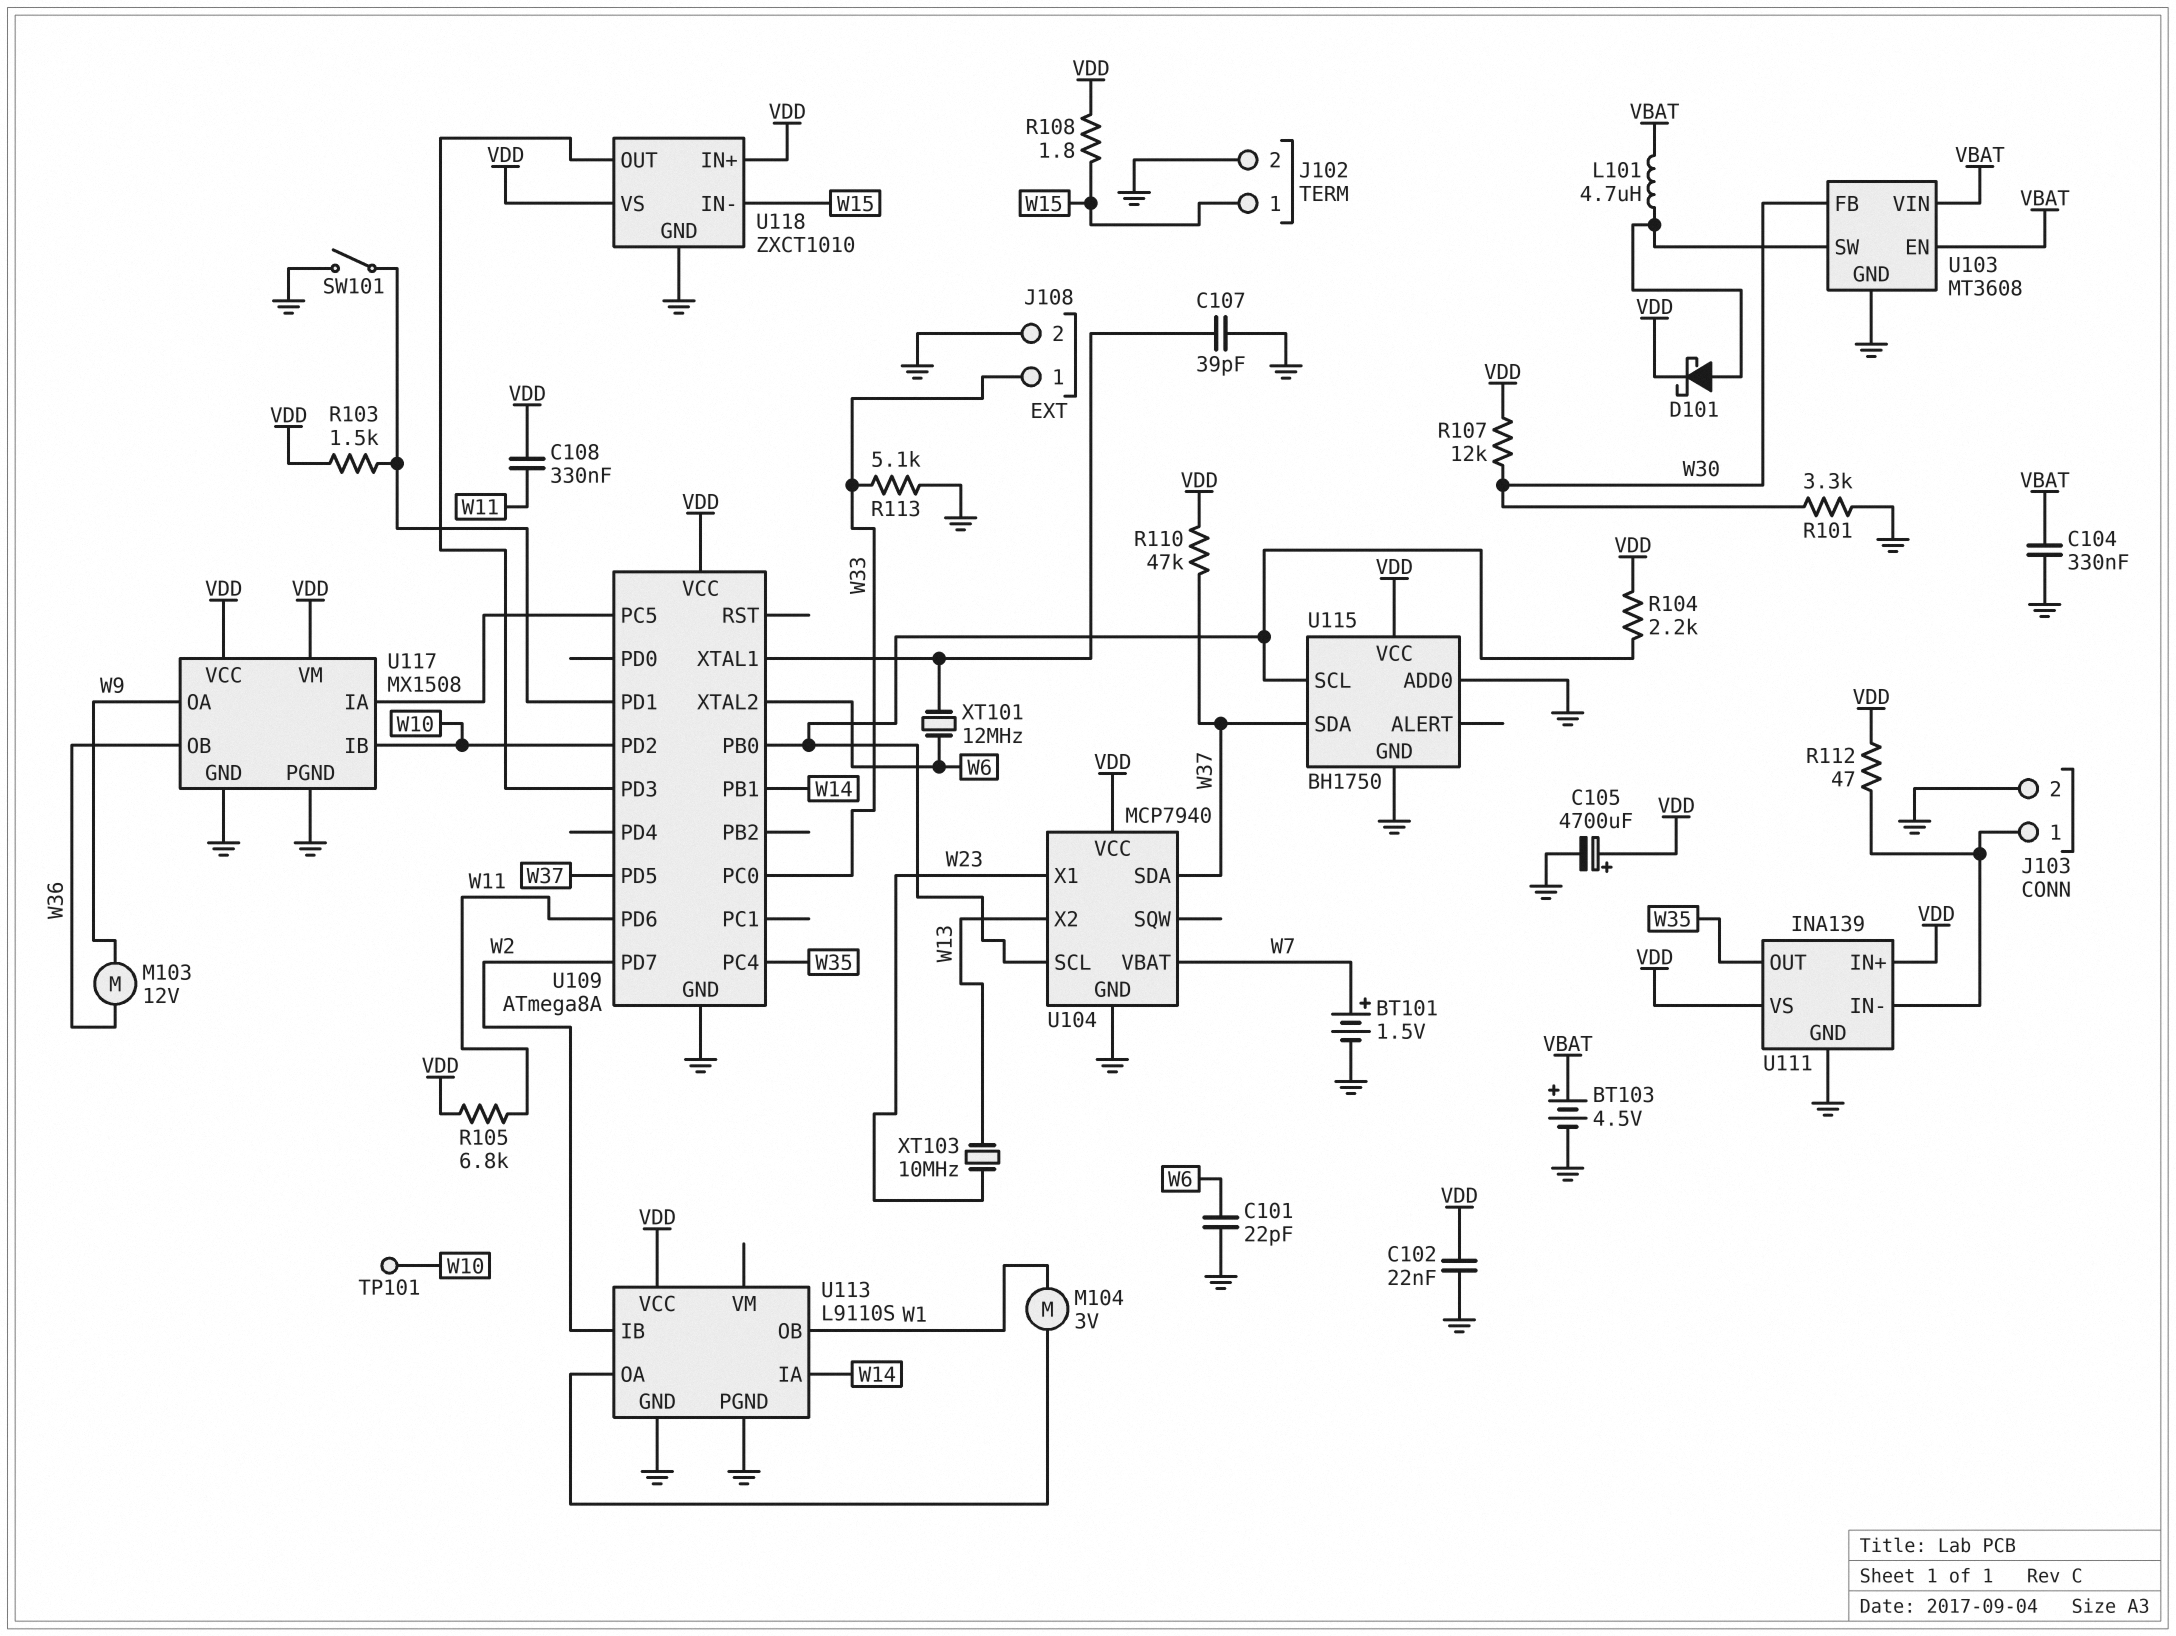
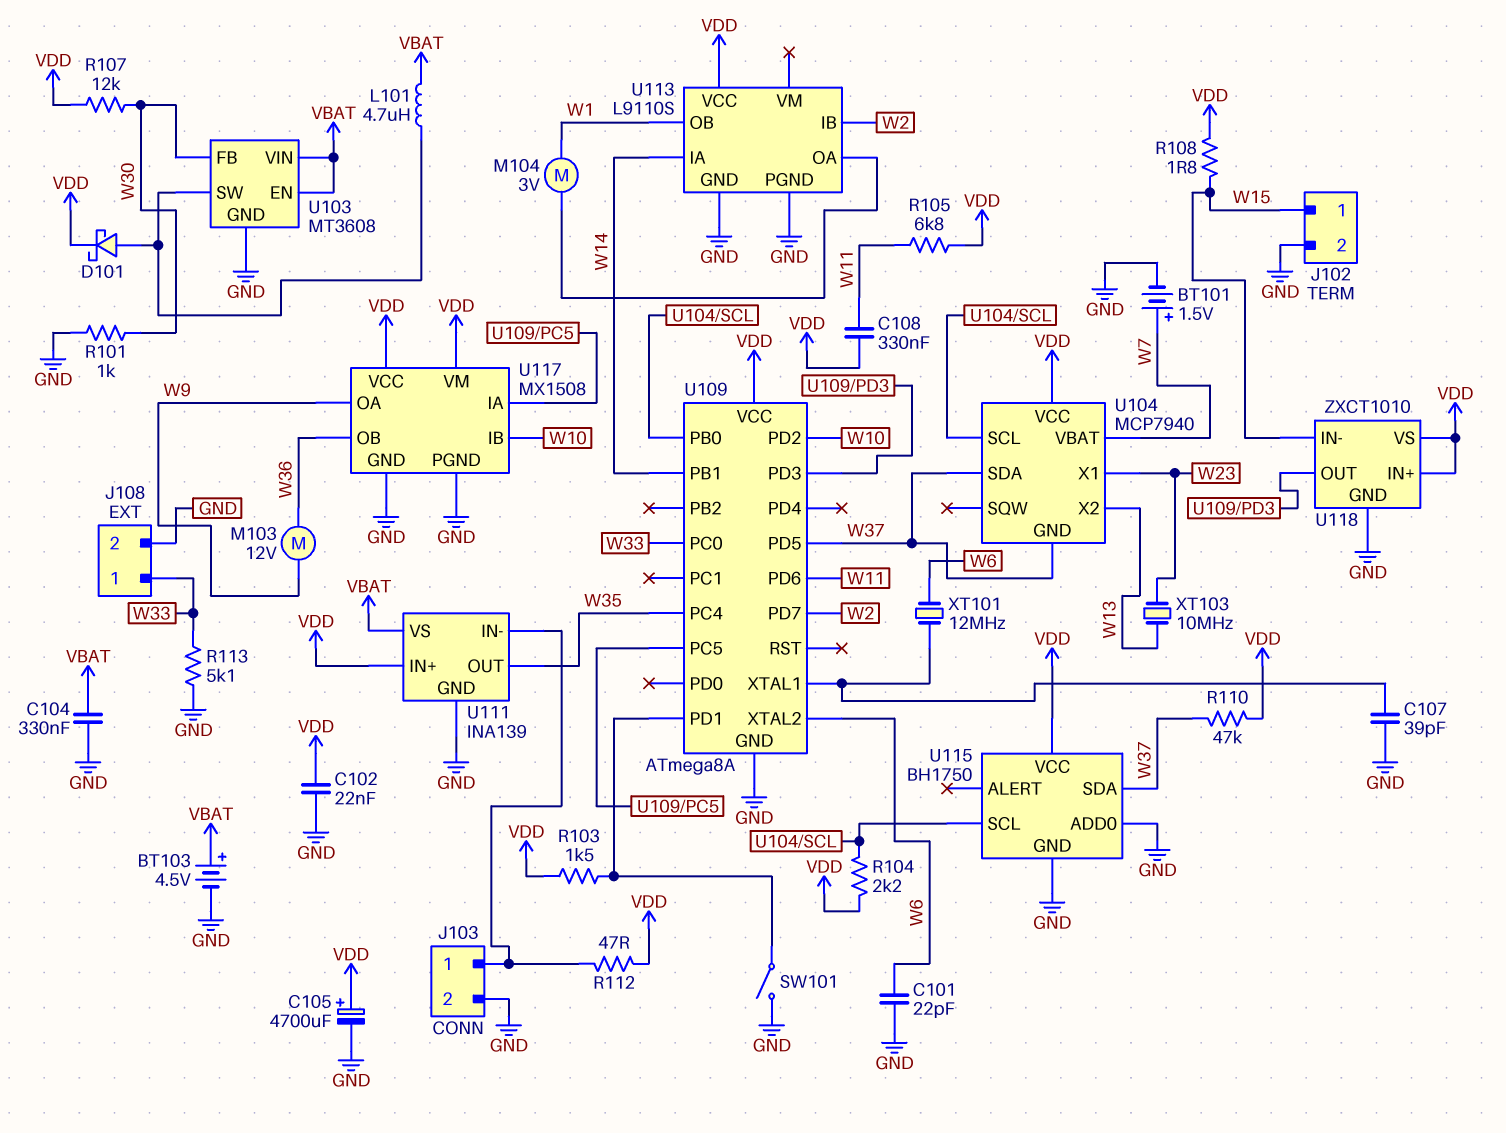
R101: 3.3k (GND, W30) -> 1k (GND, W30)
TP101: test point (W10) -> none
U104 pin GND: GND -> W37
U111 pin VS: VDD -> VBAT

